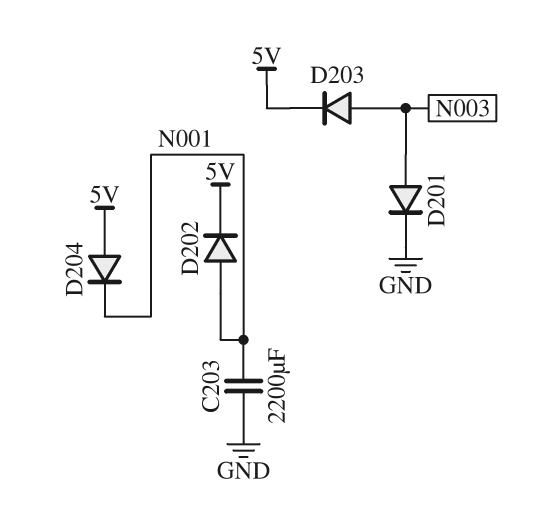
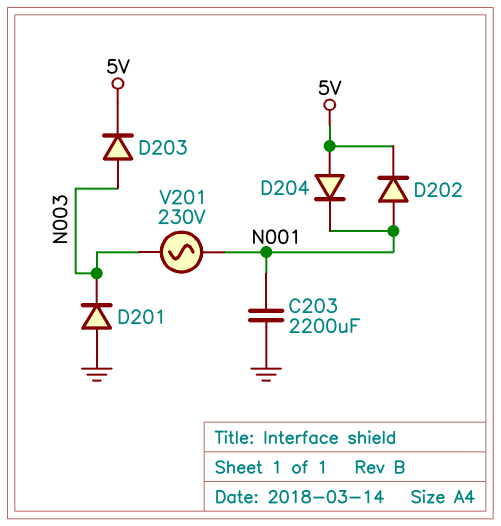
D201: diode (A N003, K GND) -> diode (A GND, K N003)
V201: none -> AC 230V (N001, N003)

